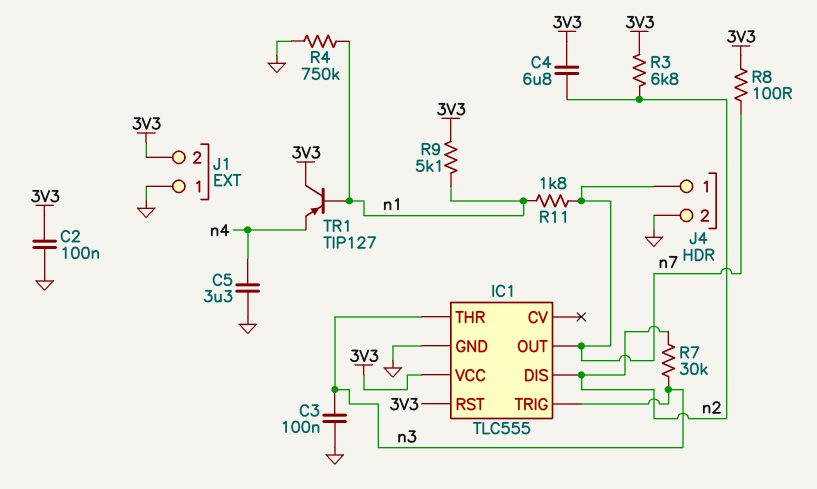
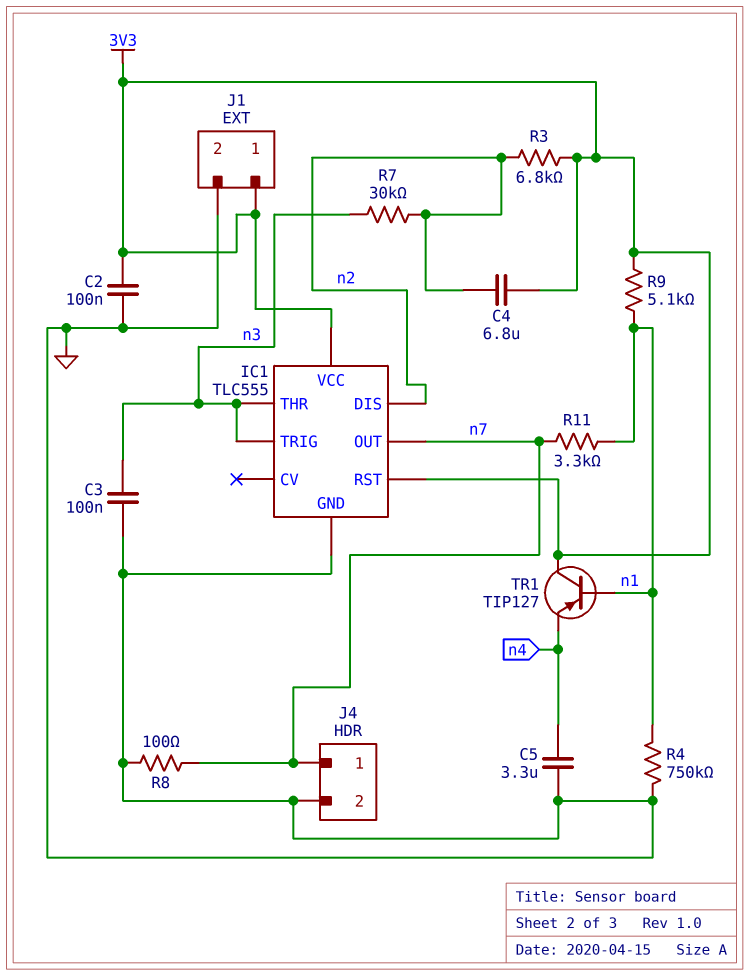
J1 pin 1: GND -> 3V3
J1 pin 2: 3V3 -> GND
R8: 100 (3V3, n7) -> 100 (GND, n7)
R11: 1.8k (n1, n7) -> 3.3k (n1, n7)

